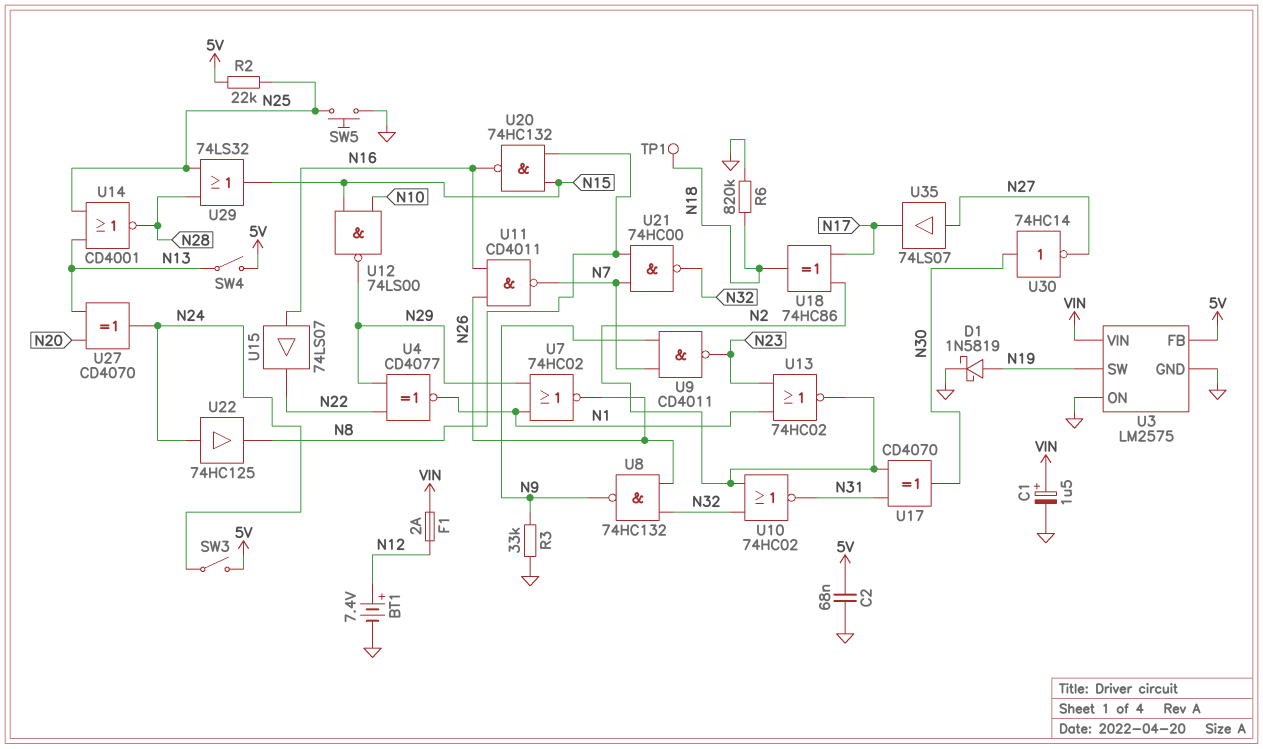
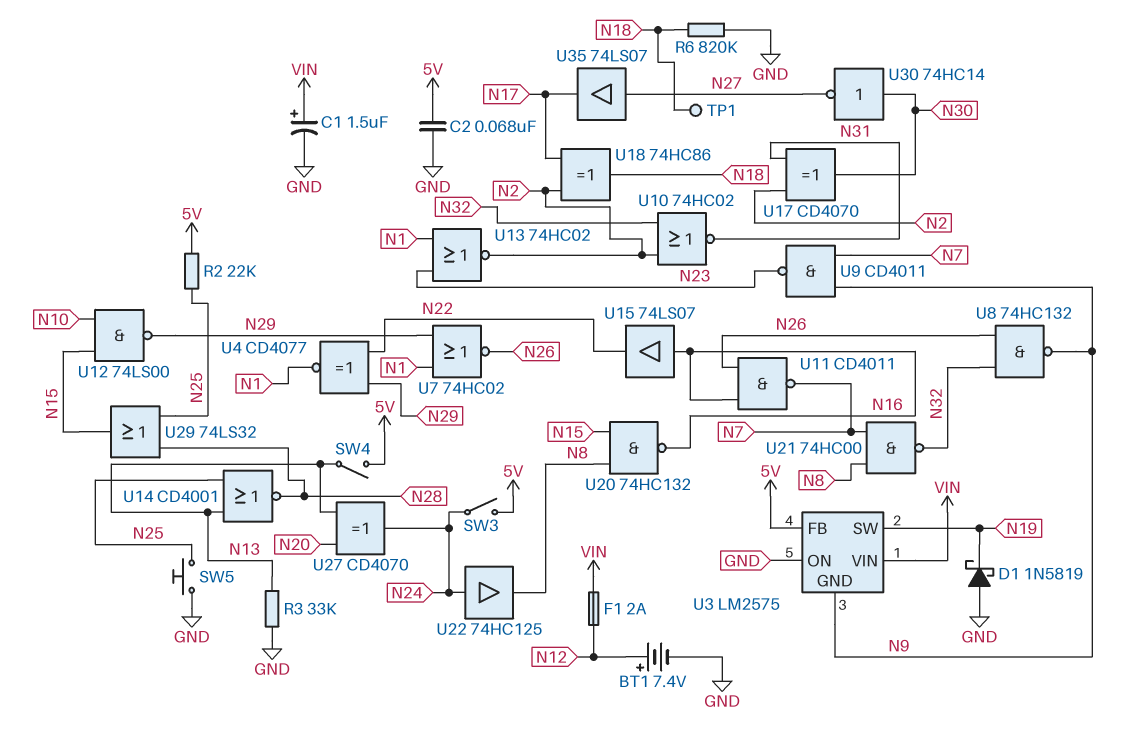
D1: schottky 1N5819 (A N19, K GND) -> schottky 1N5819 (A GND, K N19)
R3: 33k (GND, N9) -> 33k (GND, N13)
U3 pin GND: GND -> N9

